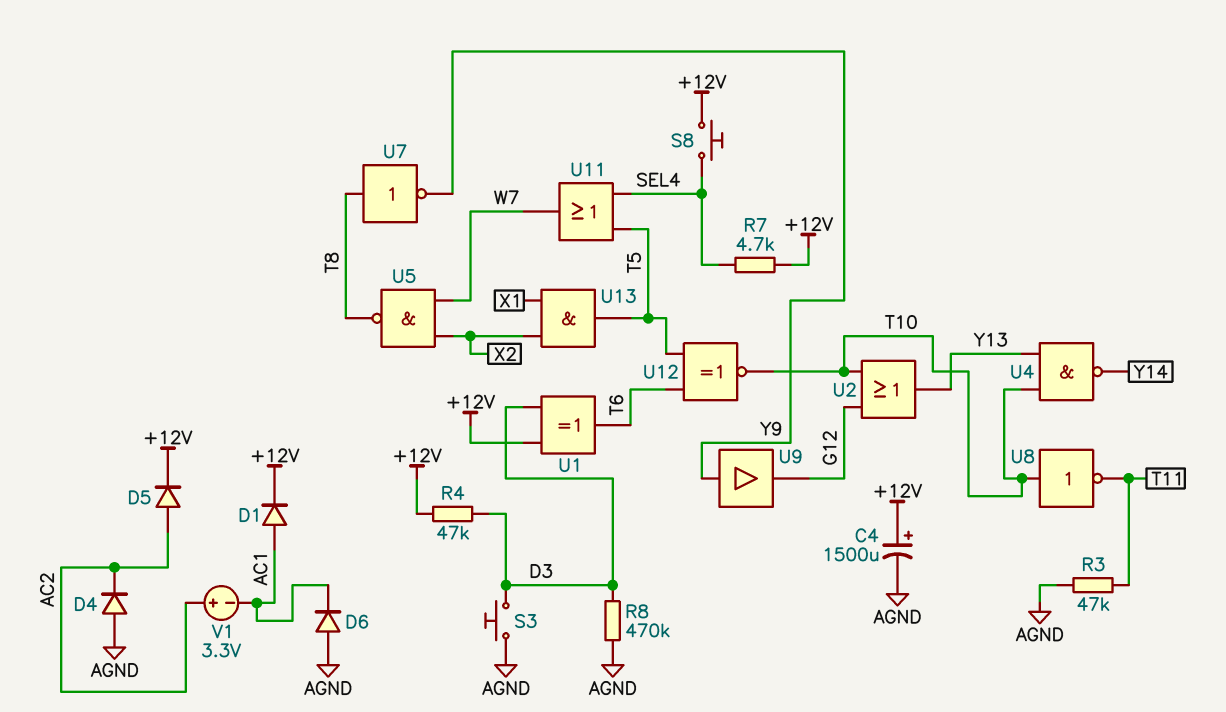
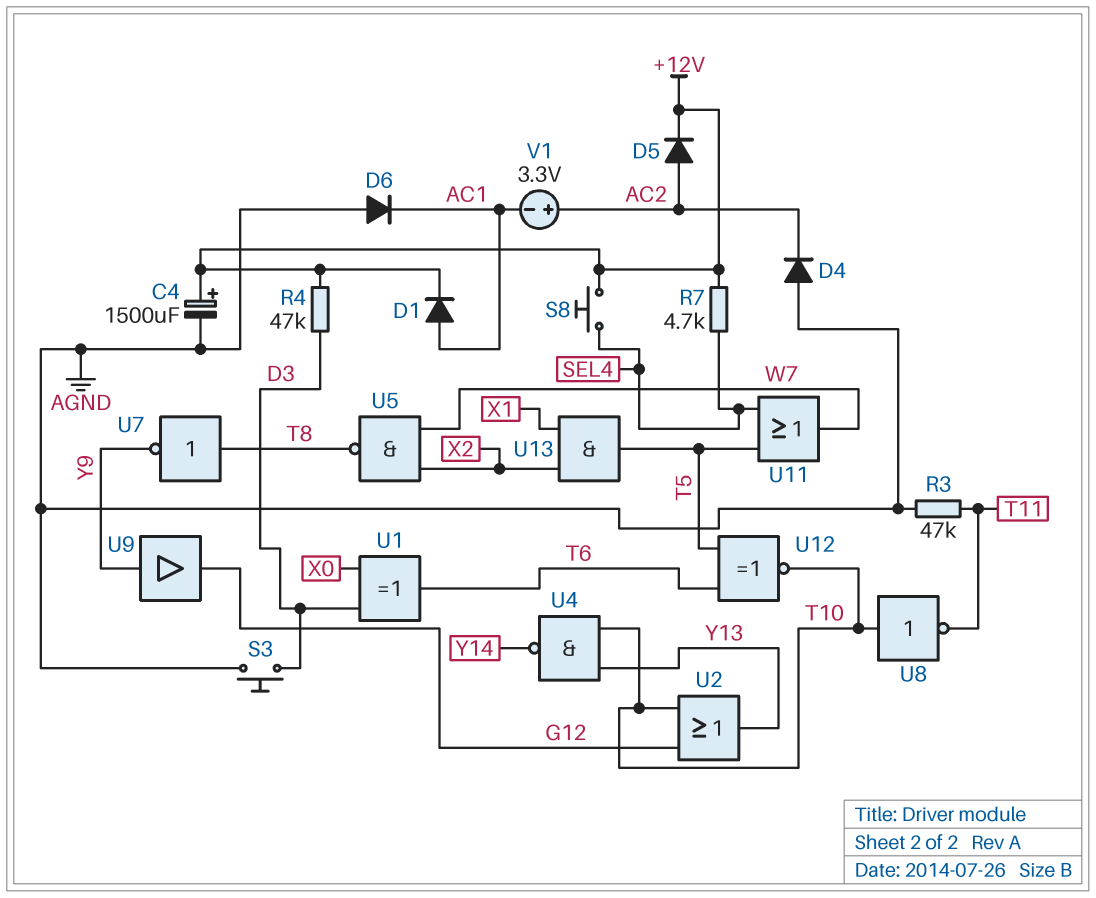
R8: 470k (AGND, D3) -> none
U1: XOR (in +12V, in D3, out T6) -> XOR (in D3, in X0, out T6)

